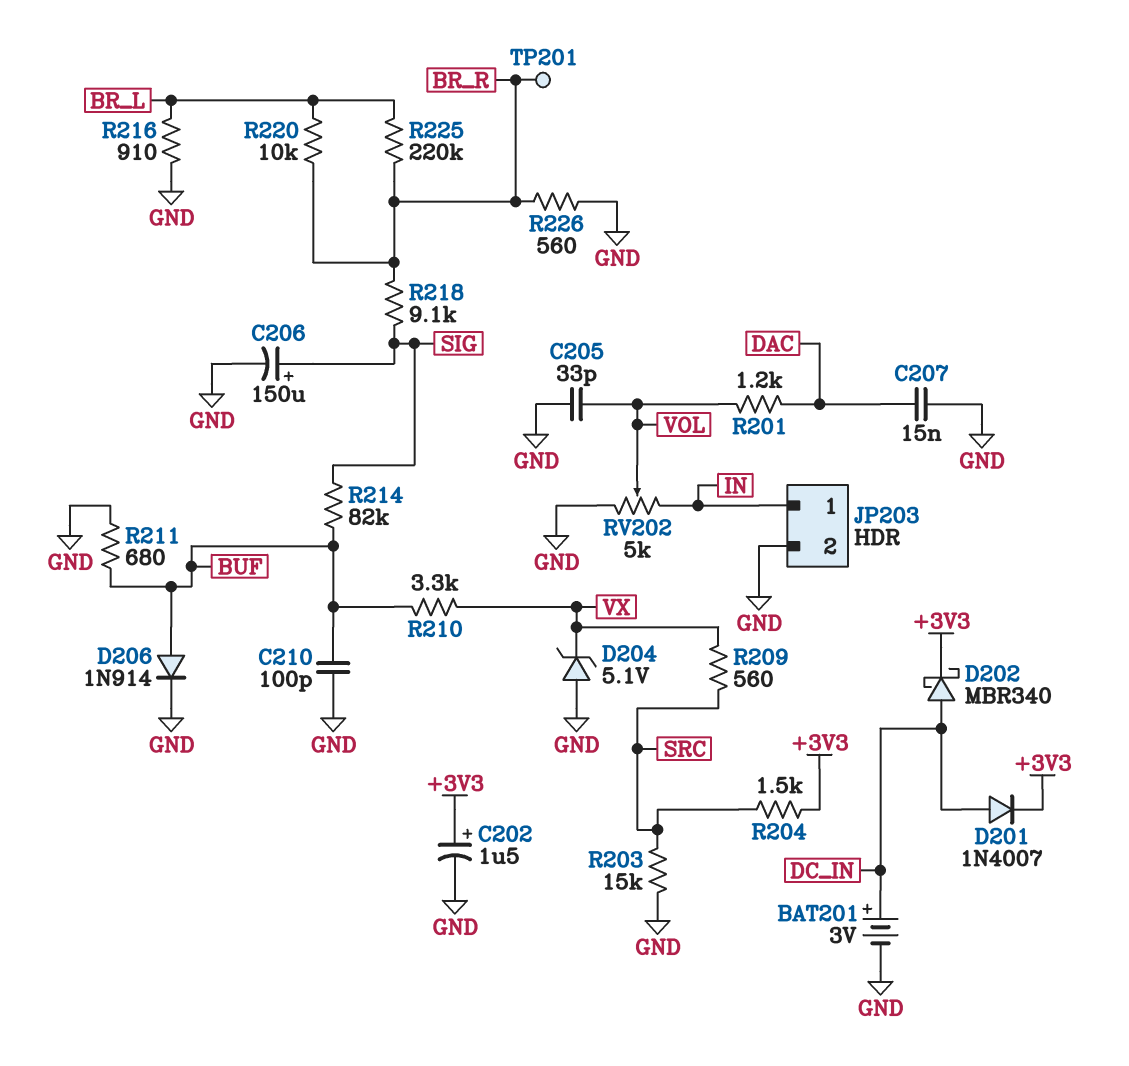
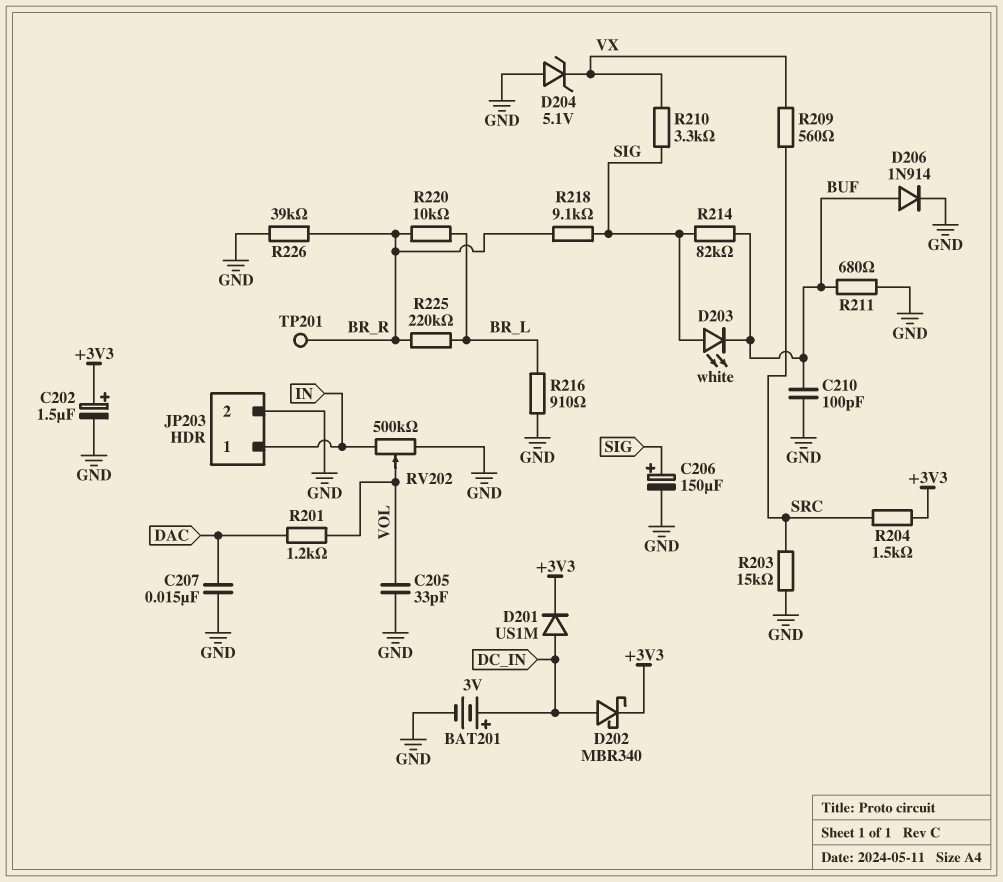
D201: diode 1N4007 (A DC_IN, K +3V3) -> diode US1M (A DC_IN, K +3V3)
D203: none -> LED white (A SIG, K BUF)
R210: 3.3k (BUF, VX) -> 3.3k (SIG, VX)
R226: 560 (BR_R, GND) -> 39k (BR_R, GND)
RV202: 5k (GND, IN, wiper VOL) -> 500k (GND, IN, wiper VOL)

